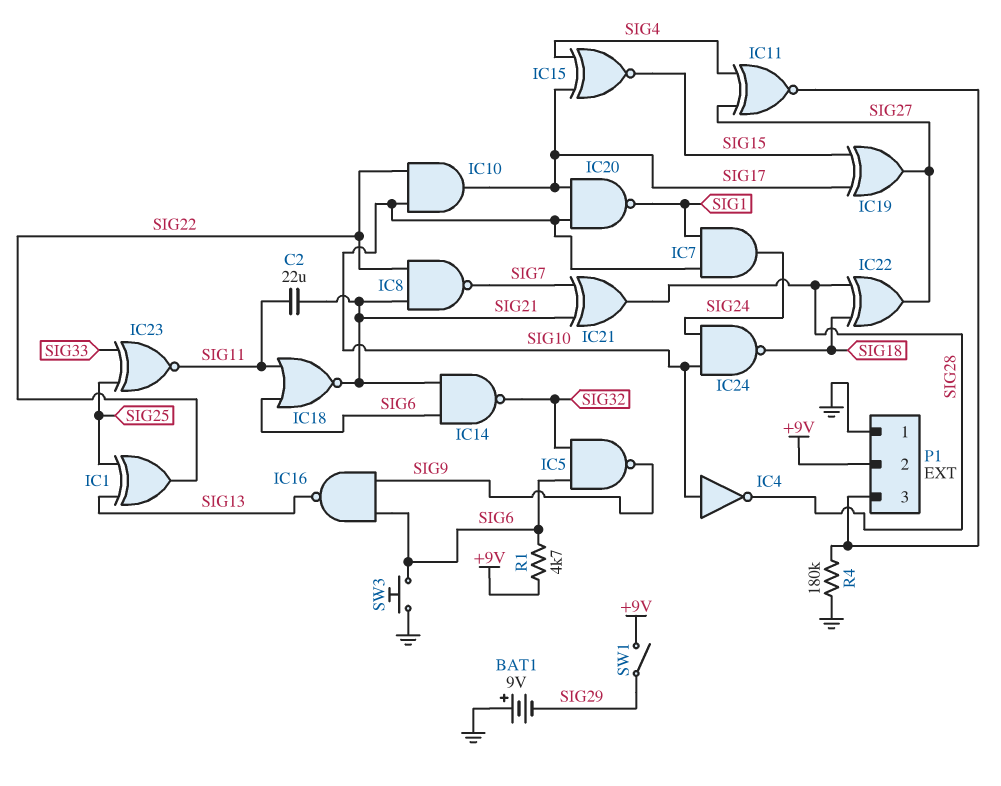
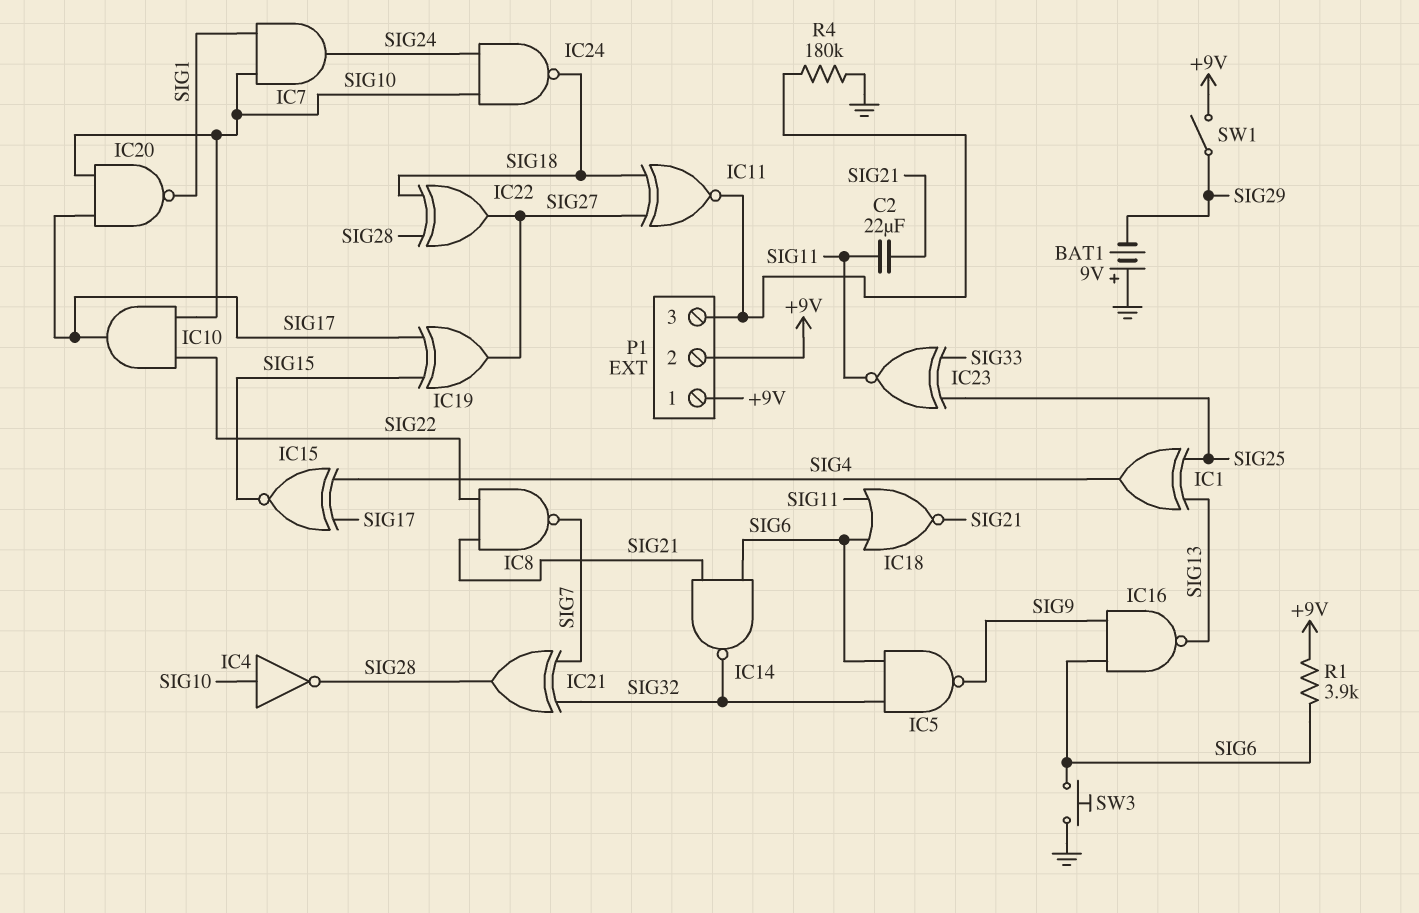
IC1: XOR (in SIG13, in SIG25, out SIG22) -> XOR (in SIG13, in SIG25, out SIG4)
IC11: XNOR (in SIG4, in SIG27, out P1/3) -> XNOR (in SIG18, in SIG27, out P1/3)
IC21: XOR (in SIG7, in SIG21, out SIG28) -> XOR (in SIG7, in SIG32, out SIG28)
P1 pin 1: GND -> +9V
R1: 4.7k (+9V, SIG6) -> 3.9k (+9V, SIG6)

